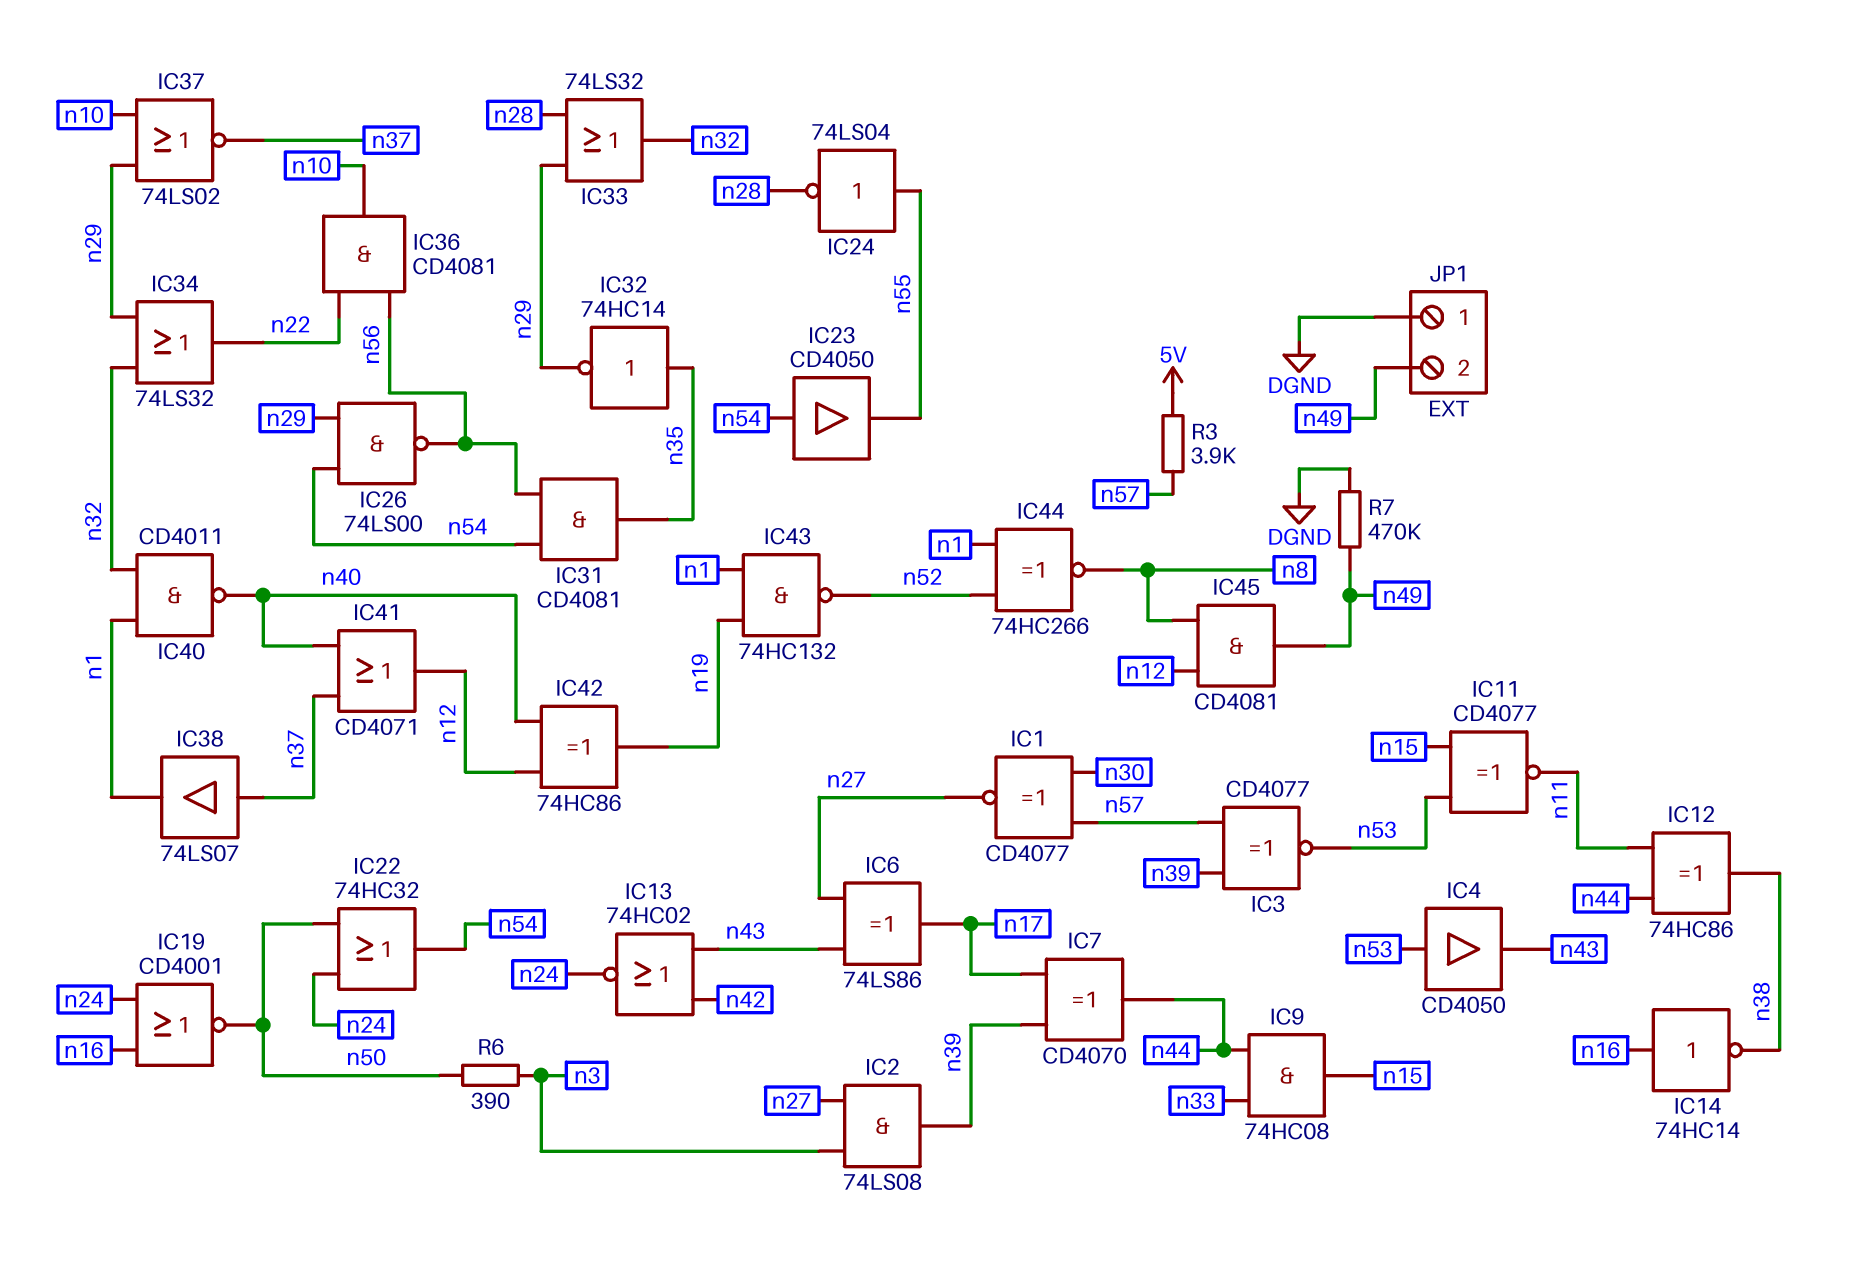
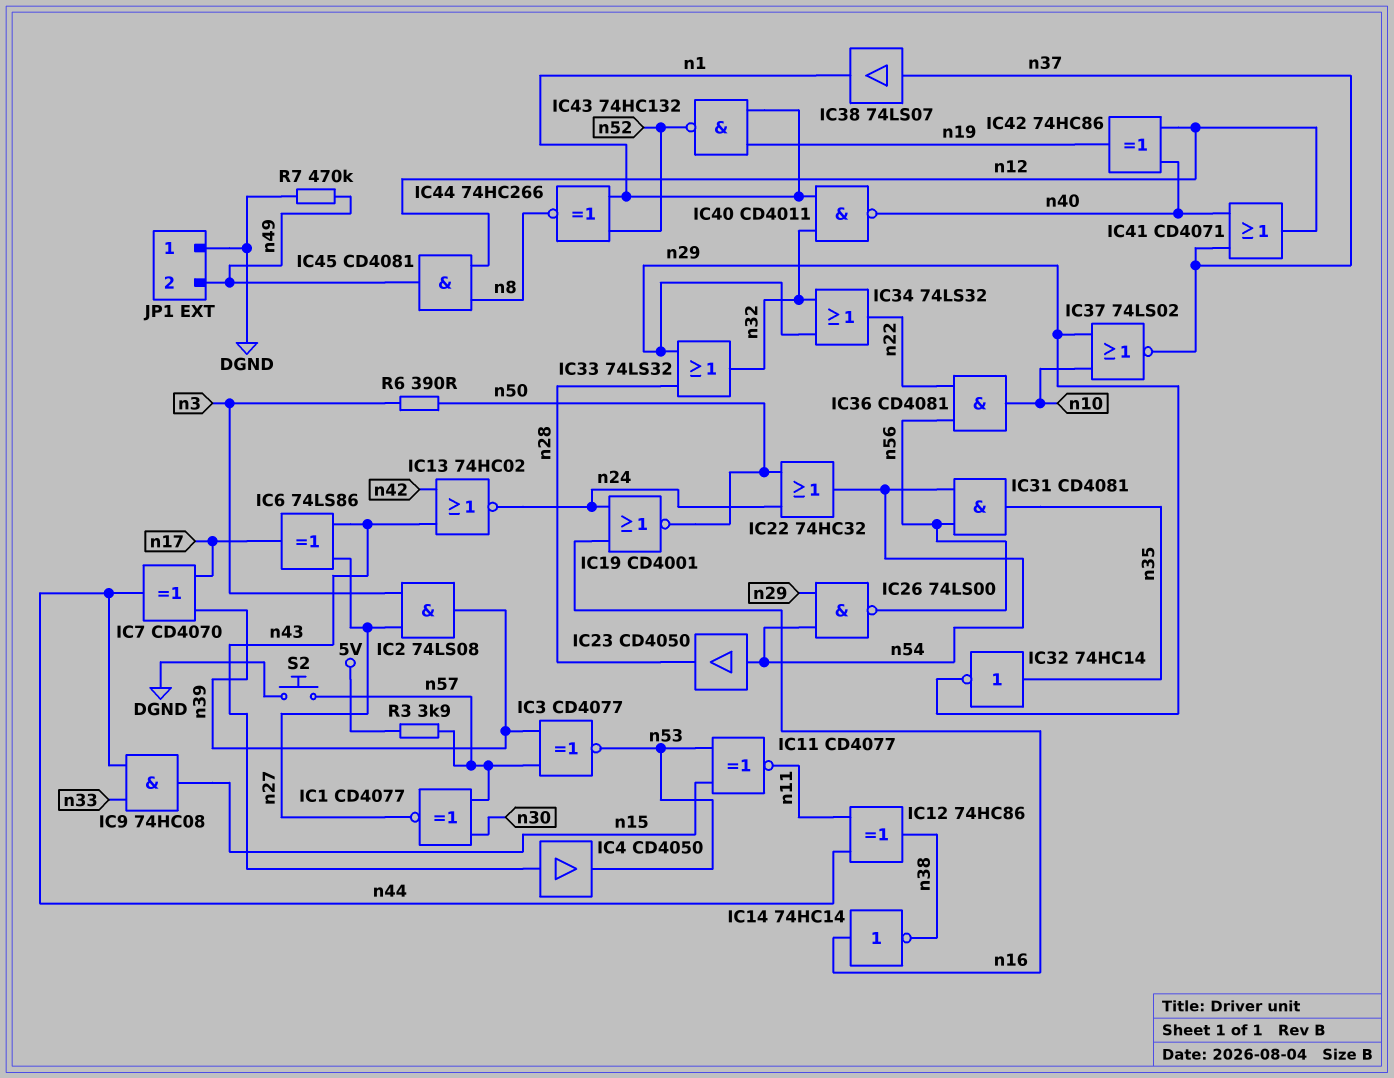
IC4: buffer CD4050 (in n53, out n43) -> buffer CD4050 (in n43, out n53)
IC23: buffer CD4050 (in n54, out n55) -> buffer CD4050 (in n54, out n28)
IC24: NOT 74LS04 (in n55, out n28) -> none
S2: none -> button (DGND, n57)

